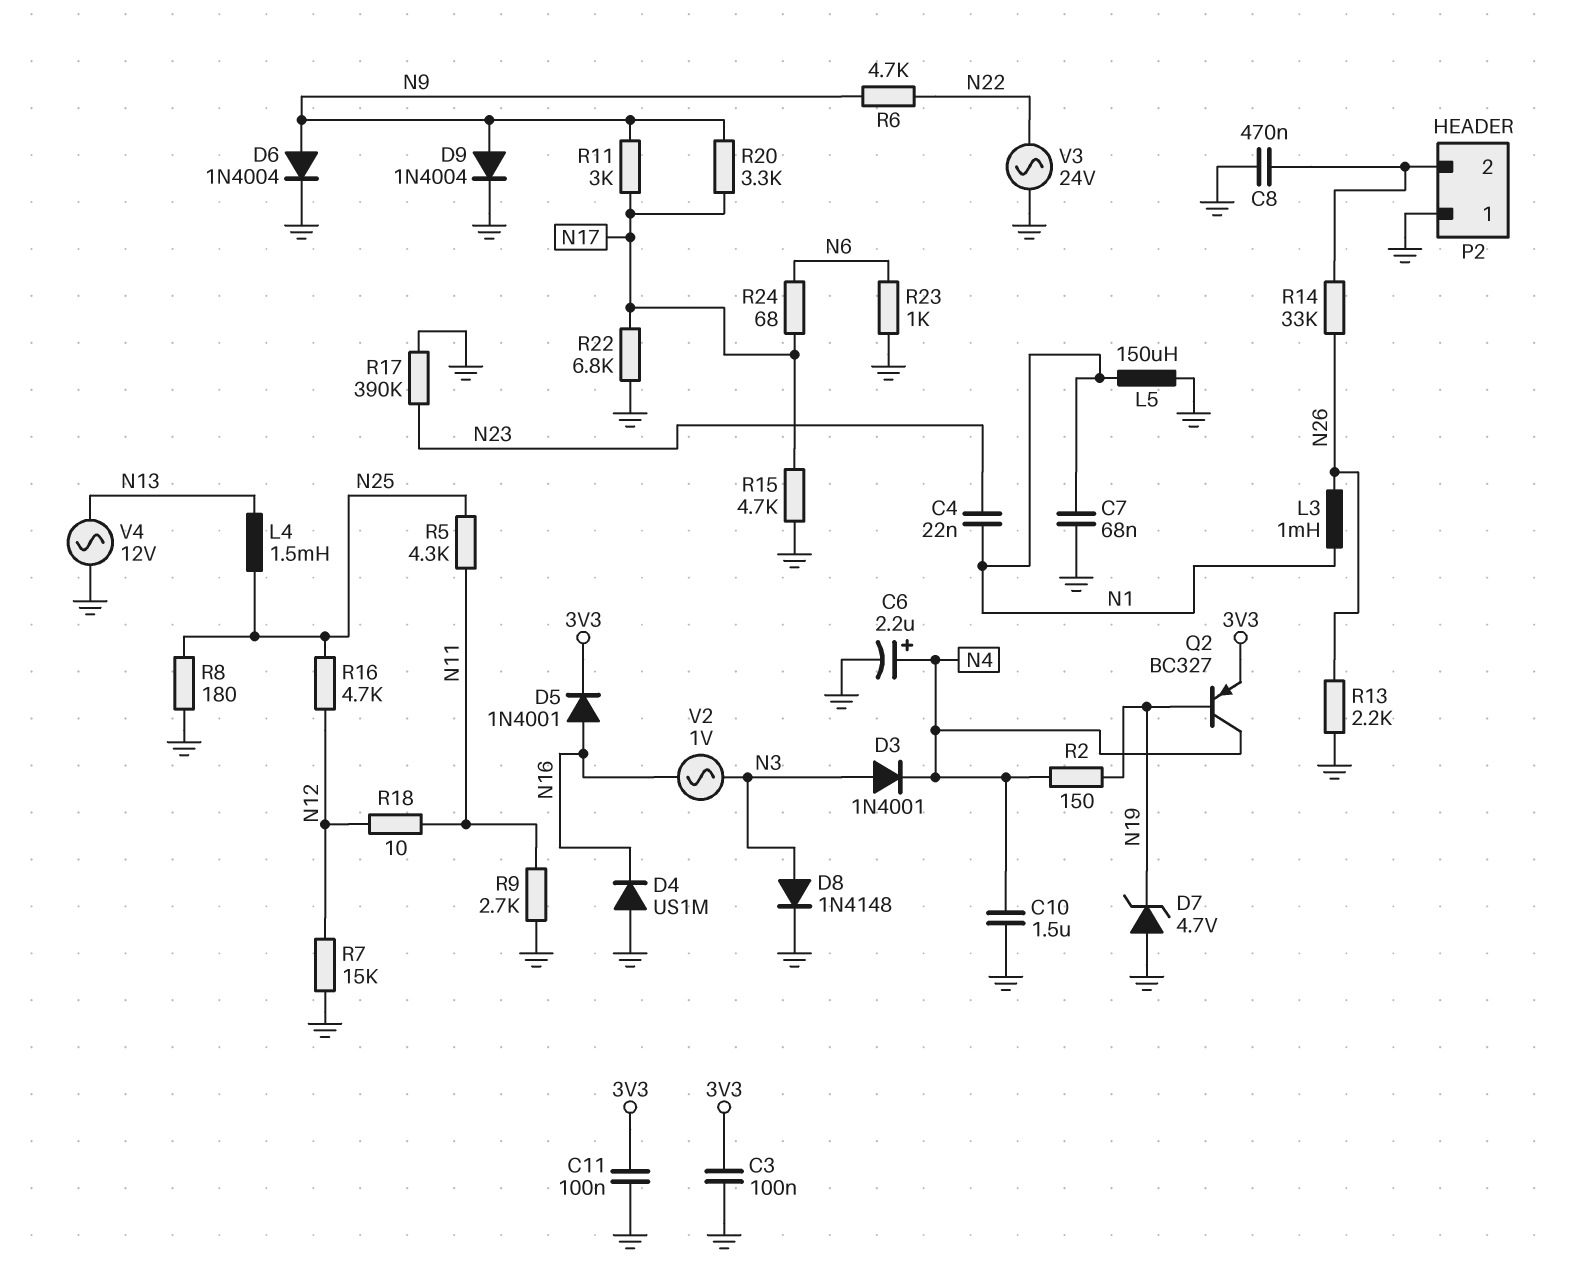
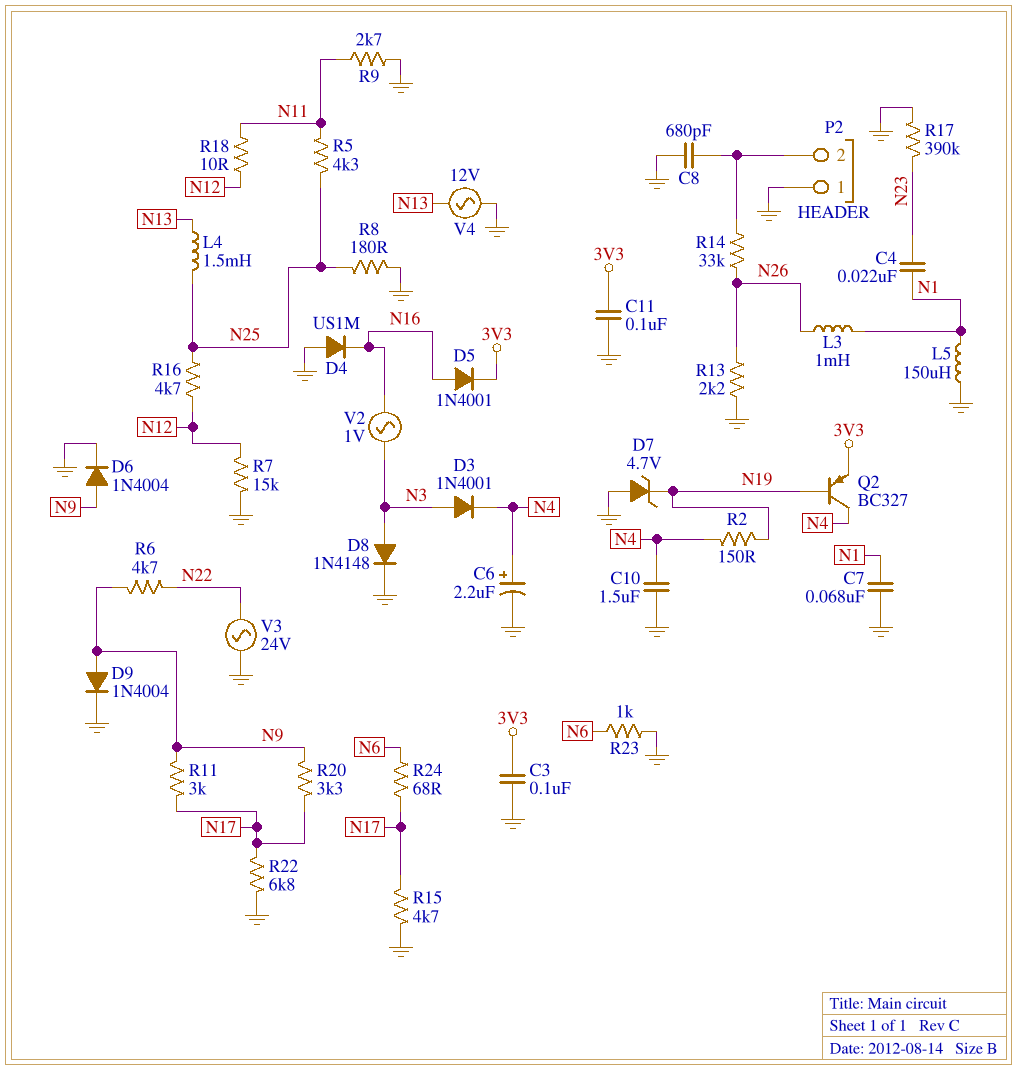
C8: 470nF (GND, P2/2) -> 680pF (GND, P2/2)

